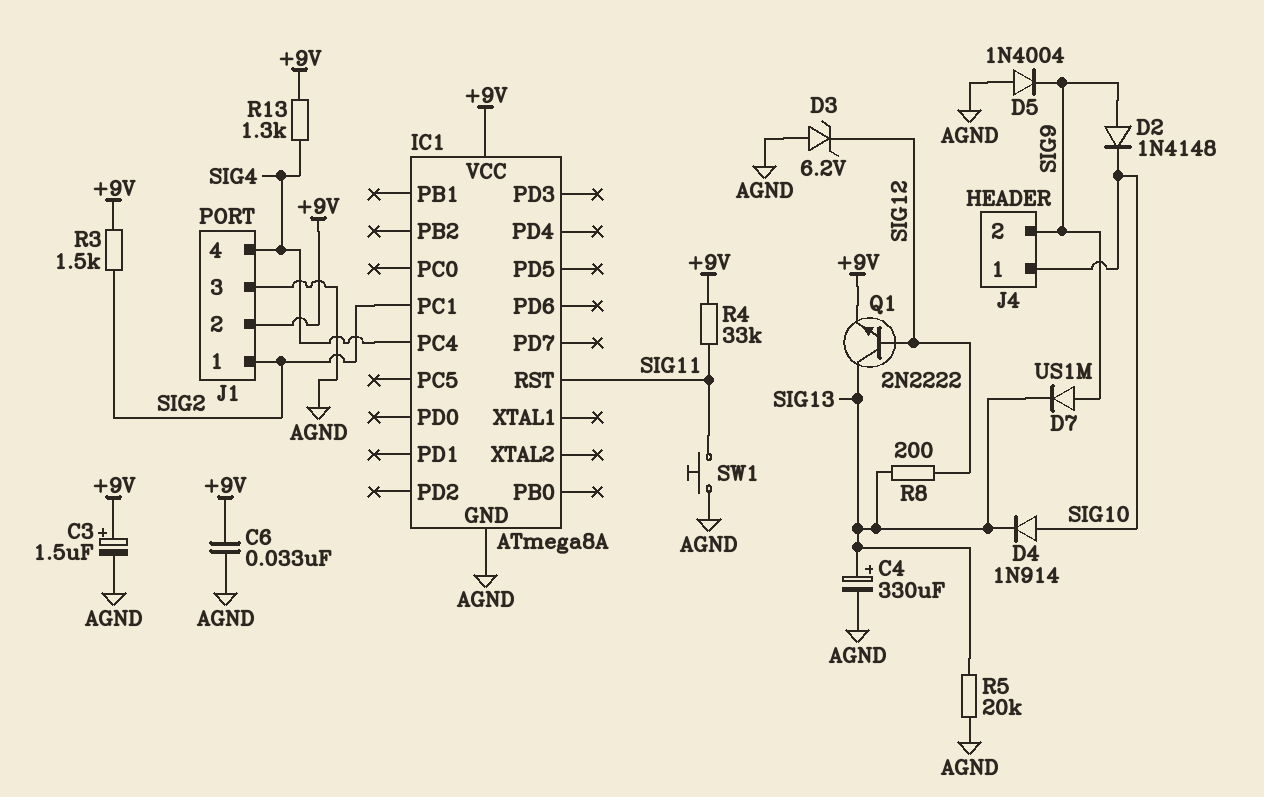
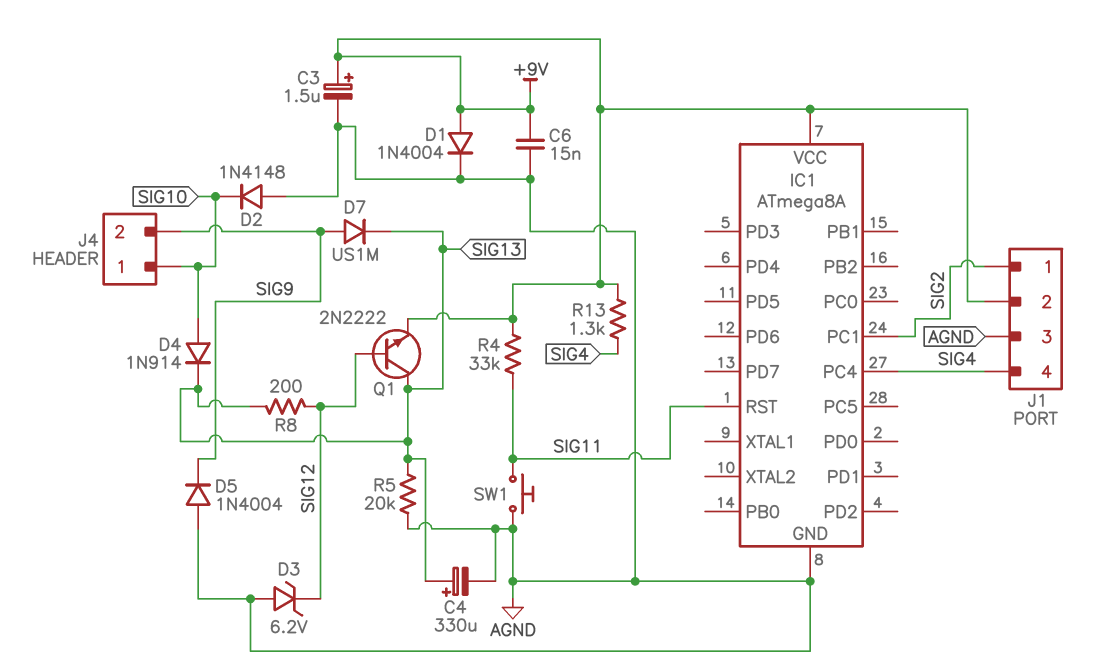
C6: 33nF (+9V, AGND) -> 15nF (+9V, AGND)
D1: none -> diode 1N4004 (A +9V, K AGND)
D2: diode 1N4148 (A SIG9, K SIG10) -> diode 1N4148 (A AGND, K SIG10)
R3: 1.5k (+9V, SIG2) -> none

